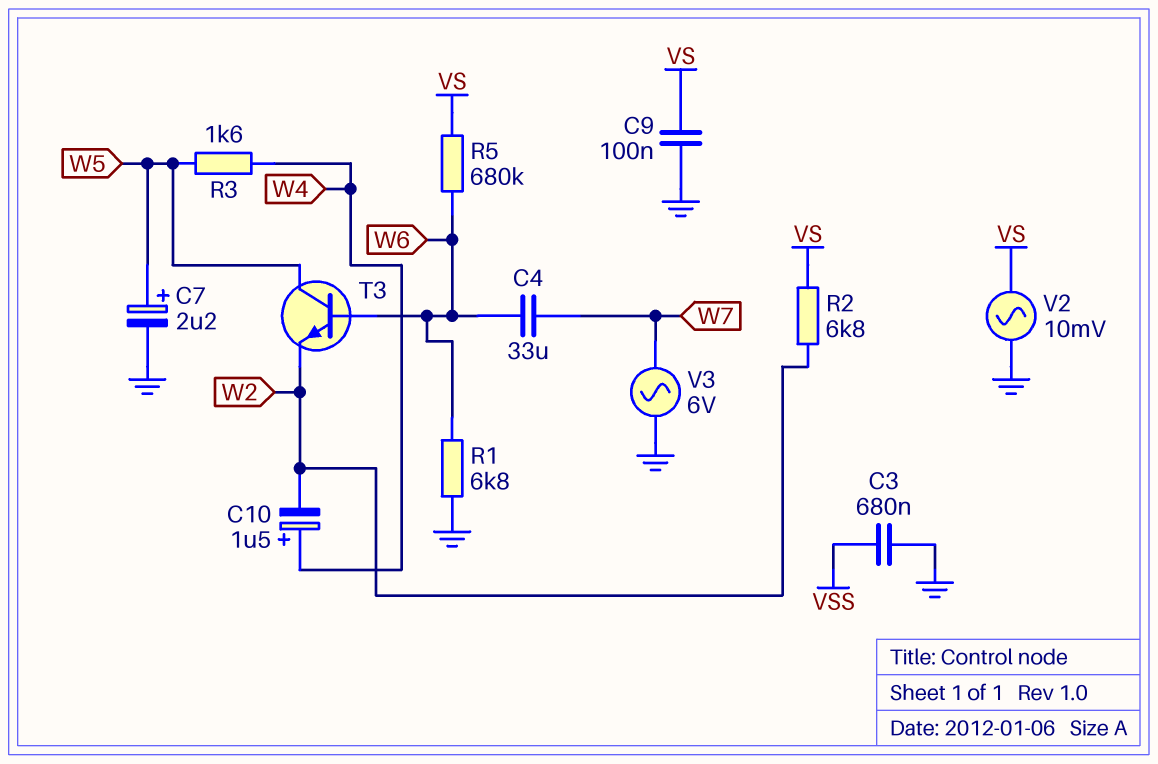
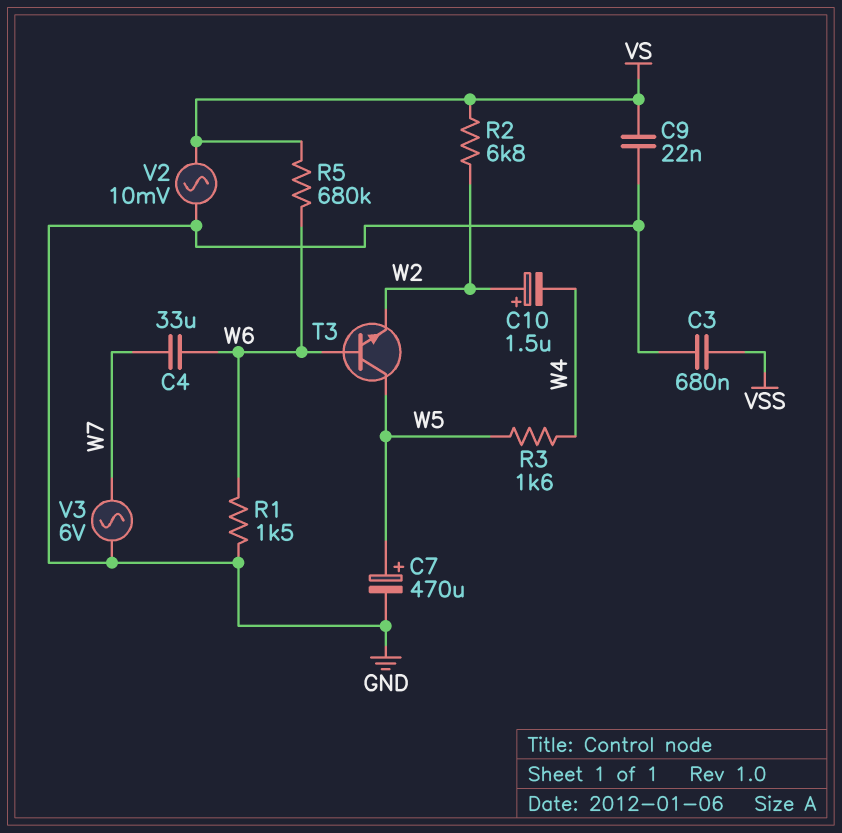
C7: 2.2uF (plus W5, minus GND) -> 470uF (plus W5, minus GND)
C9: 100nF (GND, VS) -> 22nF (GND, VS)
C10: 1.5uF (plus W4, minus W2) -> 1.5uF (plus W2, minus W4)
R1: 6.8k (GND, W6) -> 1.5k (GND, W6)

